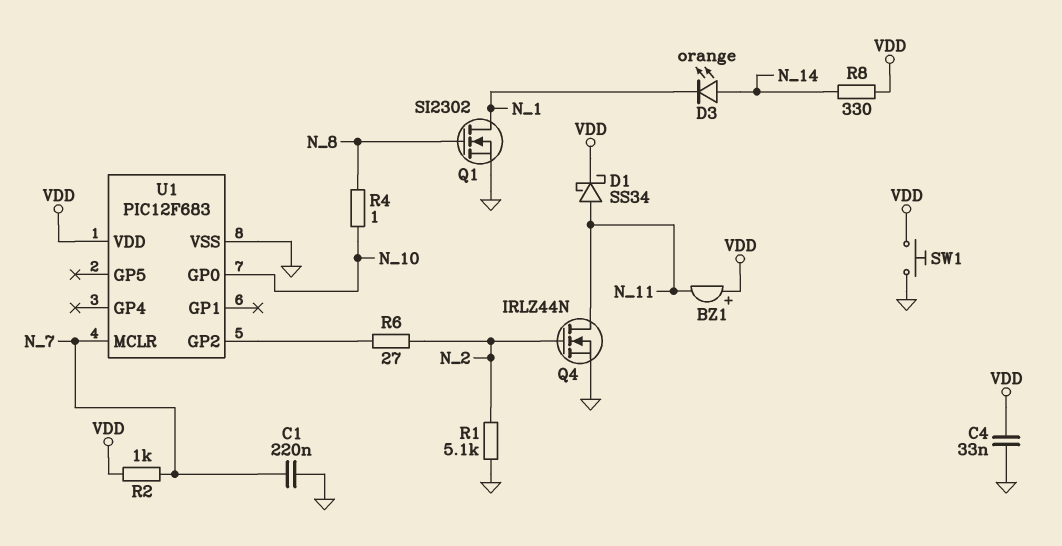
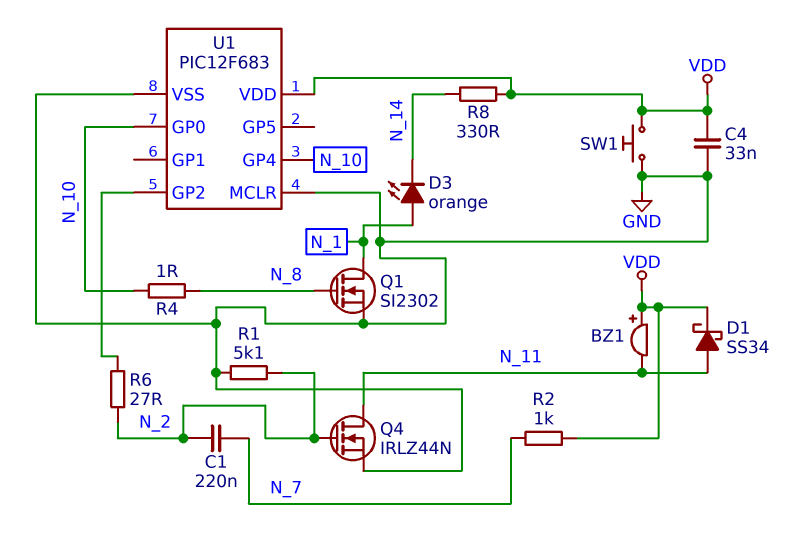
C1: 220nF (GND, N_7) -> 220nF (N_2, N_7)
D3: LED orange (A N_14, K N_1) -> LED orange (A N_1, K N_14)
U1 pin GP4: none -> N_10
U1 pin MCLR: N_7 -> GND

